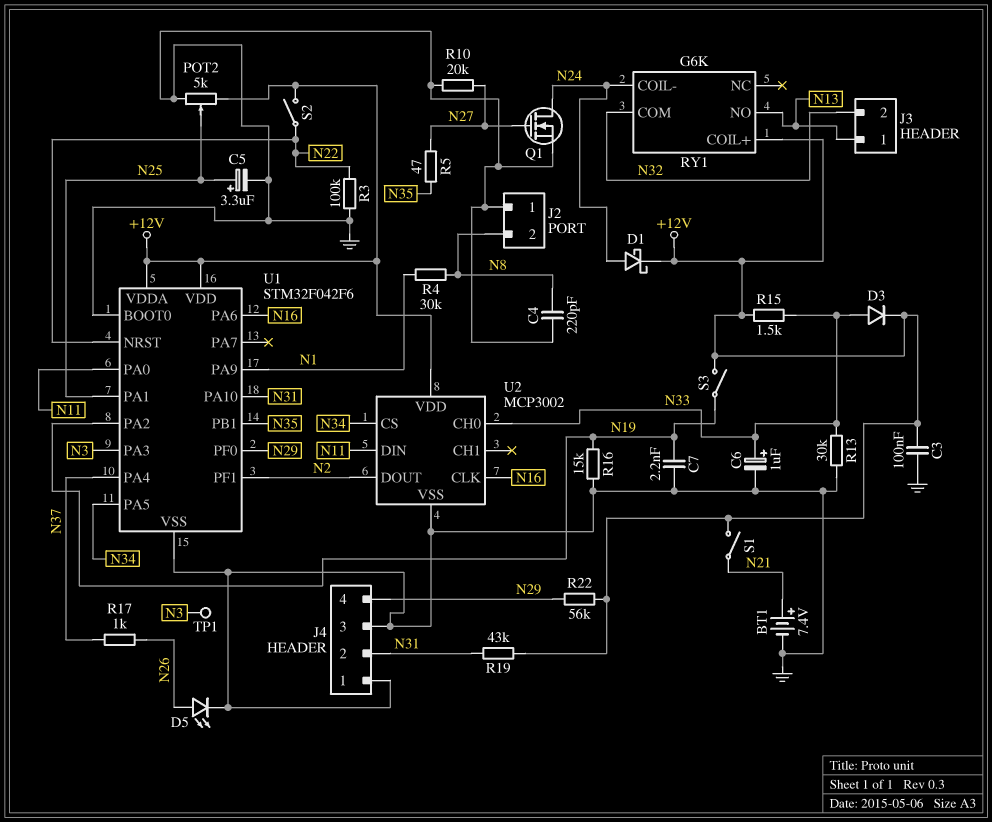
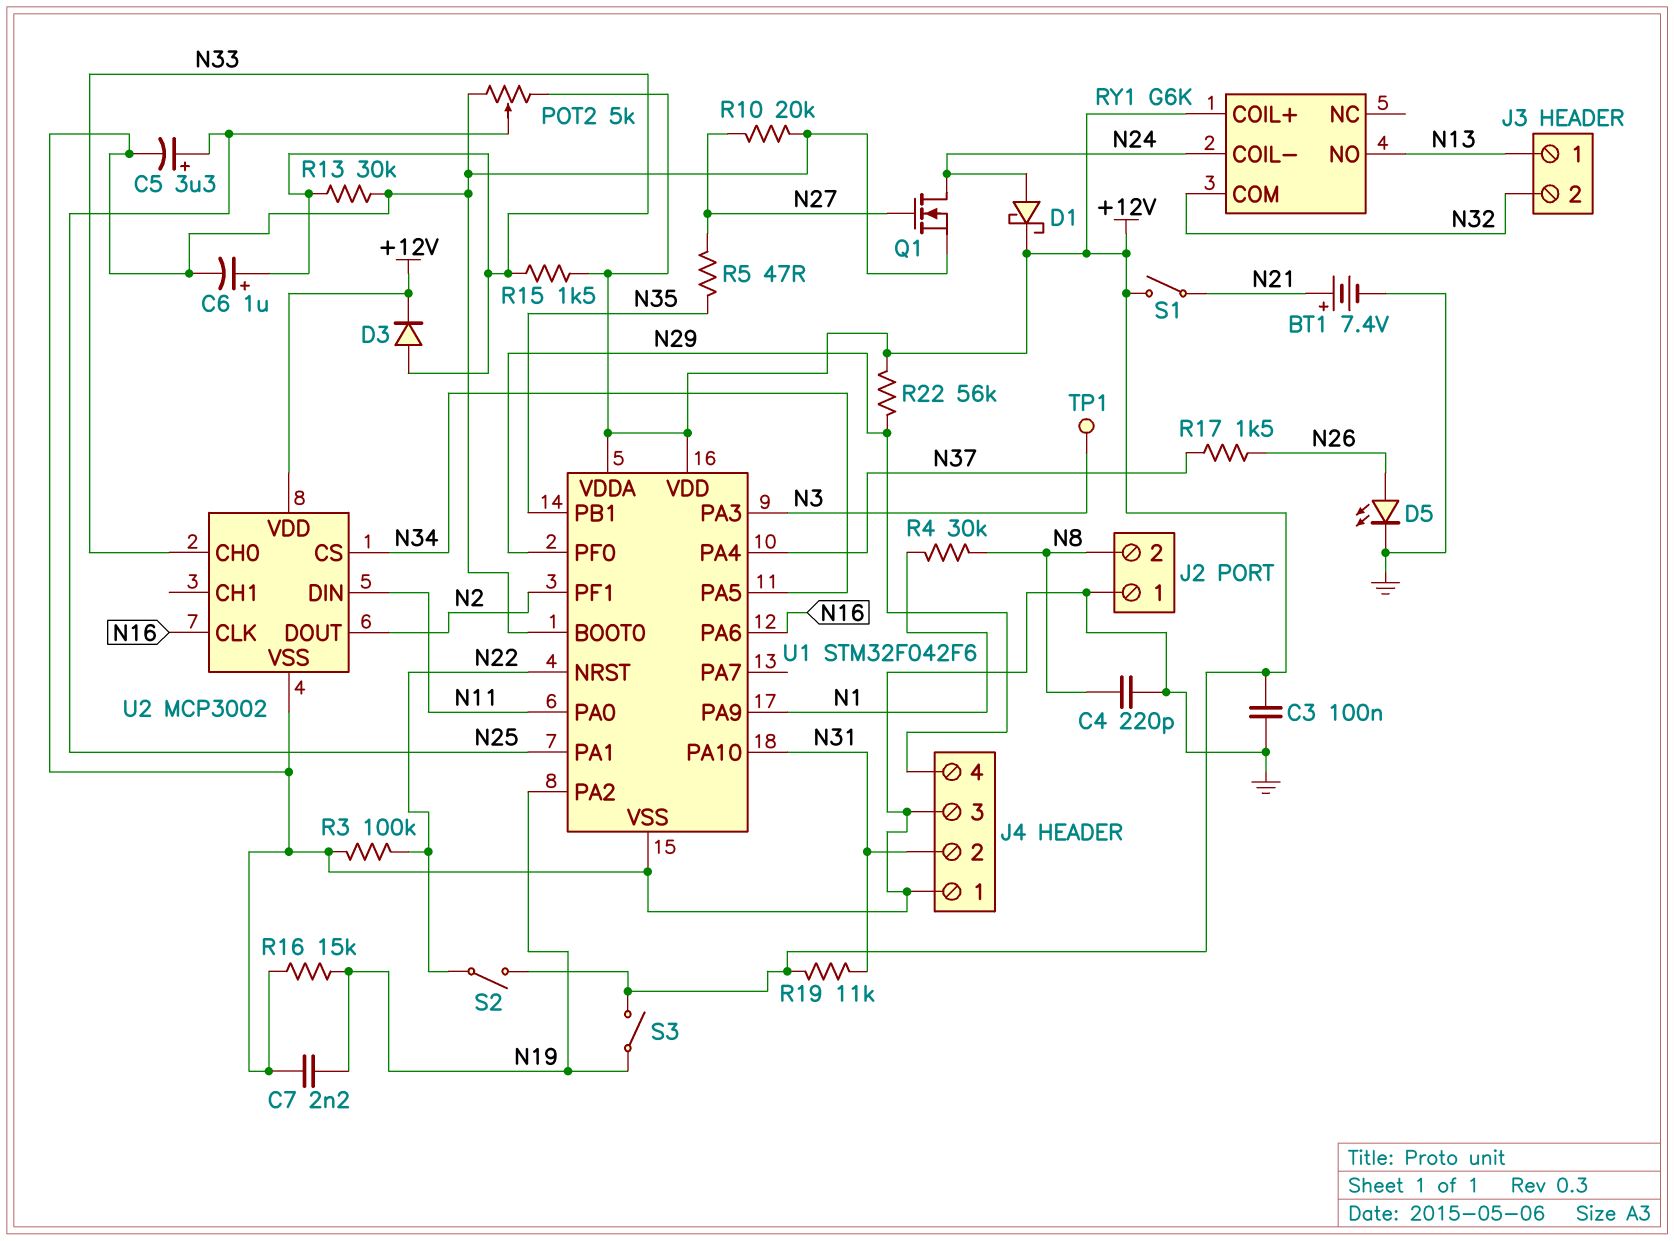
R17: 1k (N26, N37) -> 1.5k (N26, N37)
R19: 43k (+12V, N31) -> 11k (+12V, N31)

